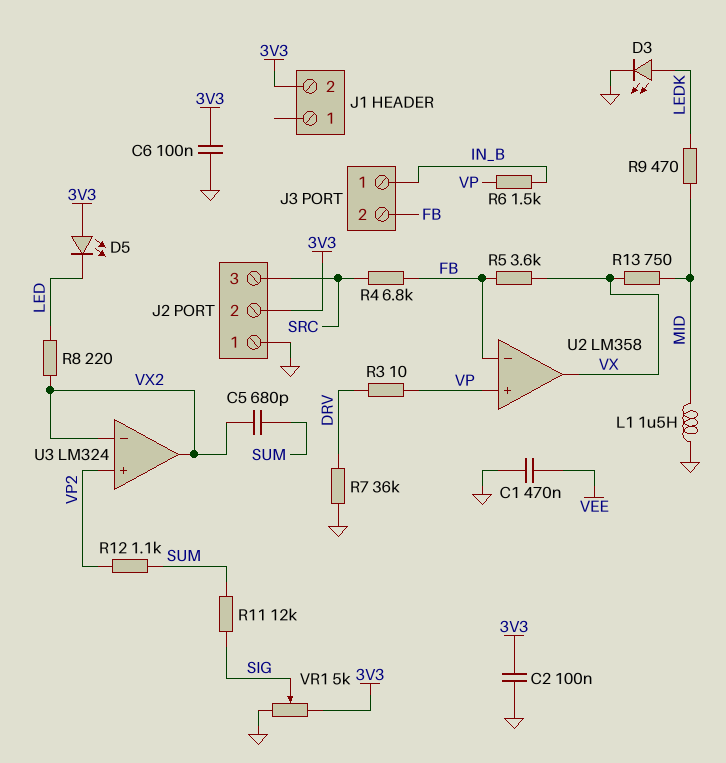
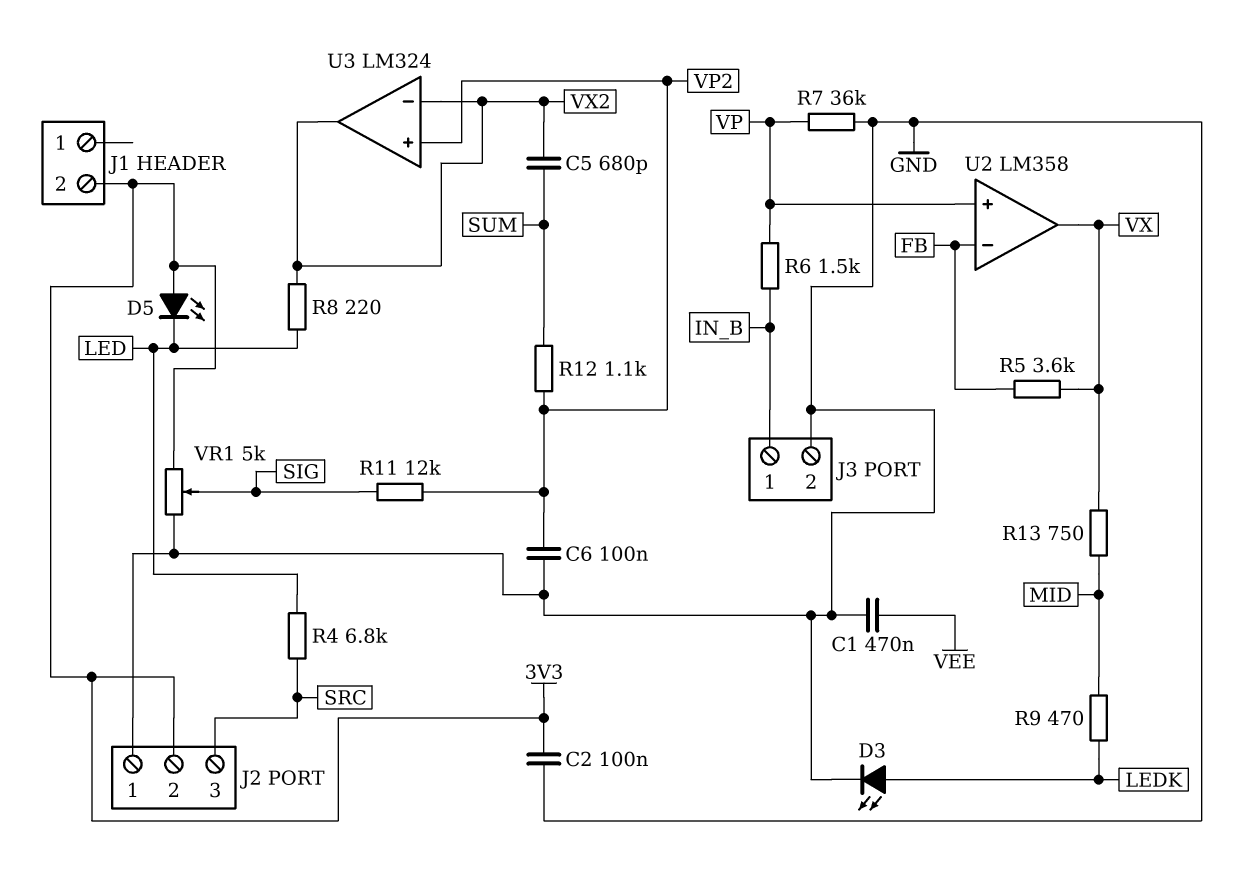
C6: 100nF (3V3, GND) -> 100nF (GND, VP2)
J3 pin 2: FB -> GND
L1: 1.5uH (GND, MID) -> none
R3: 10 (DRV, VP) -> none
R4: 6.8k (FB, SRC) -> 6.8k (LED, SRC)
R7: 36k (DRV, GND) -> 36k (GND, VP)
R11: 12k (SIG, SUM) -> 12k (SIG, VP2)

